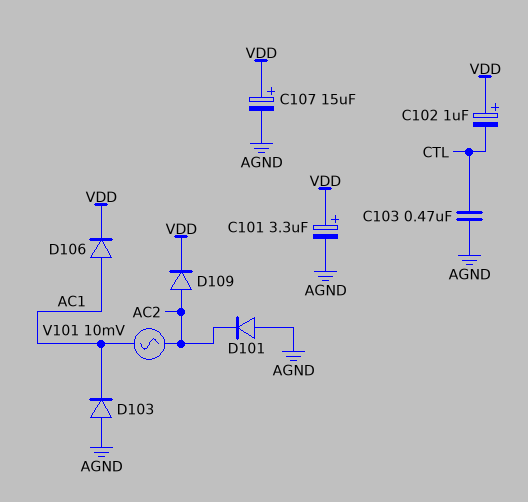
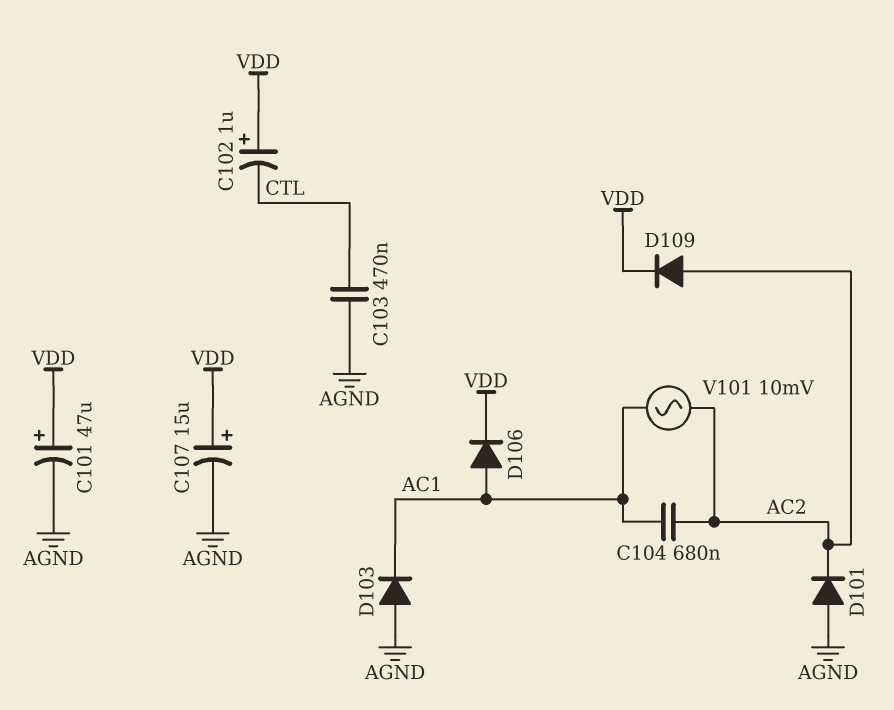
C101: 3.3uF (plus VDD, minus AGND) -> 47uF (plus VDD, minus AGND)
C104: none -> 680nF (AC1, AC2)

